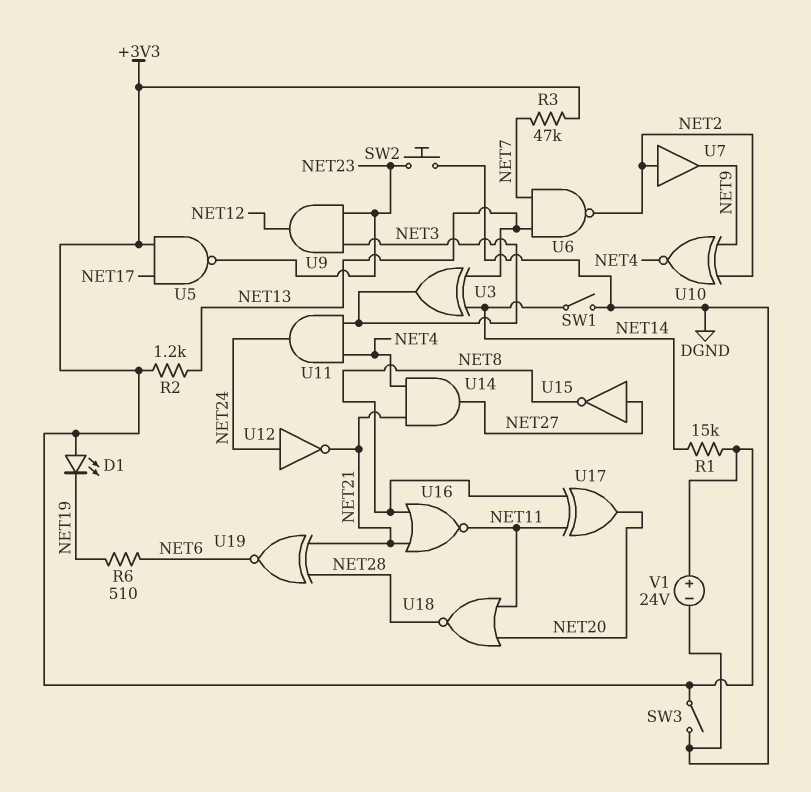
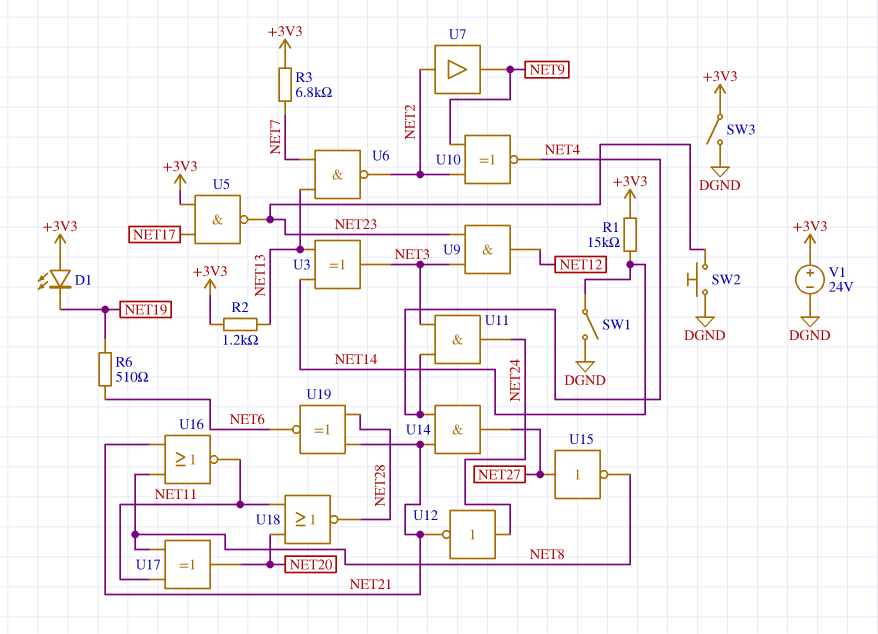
R3: 47k (+3V3, NET7) -> 6.8k (+3V3, NET7)

